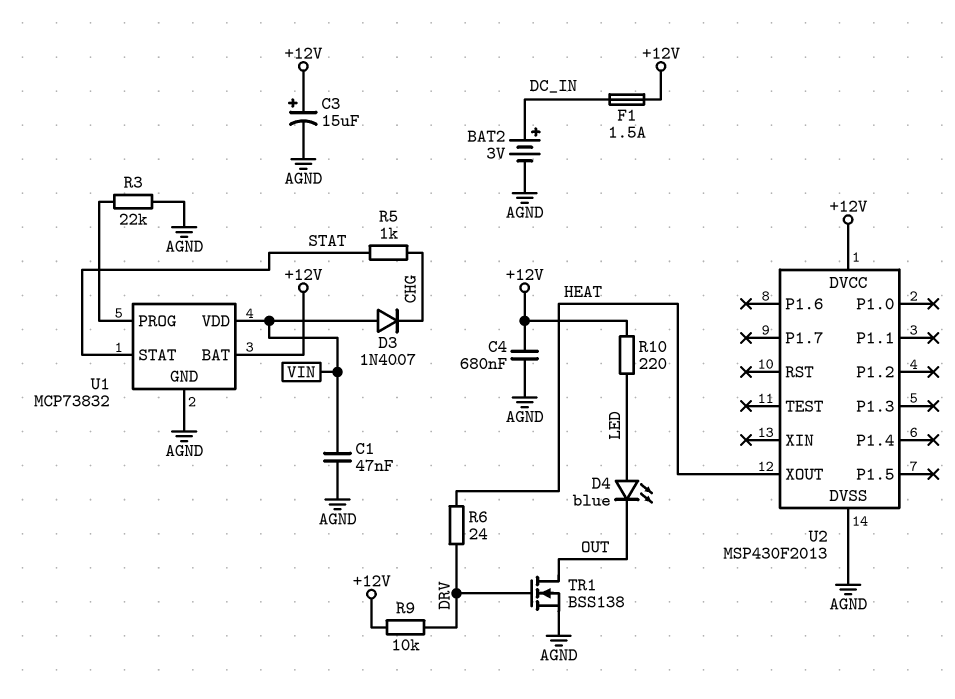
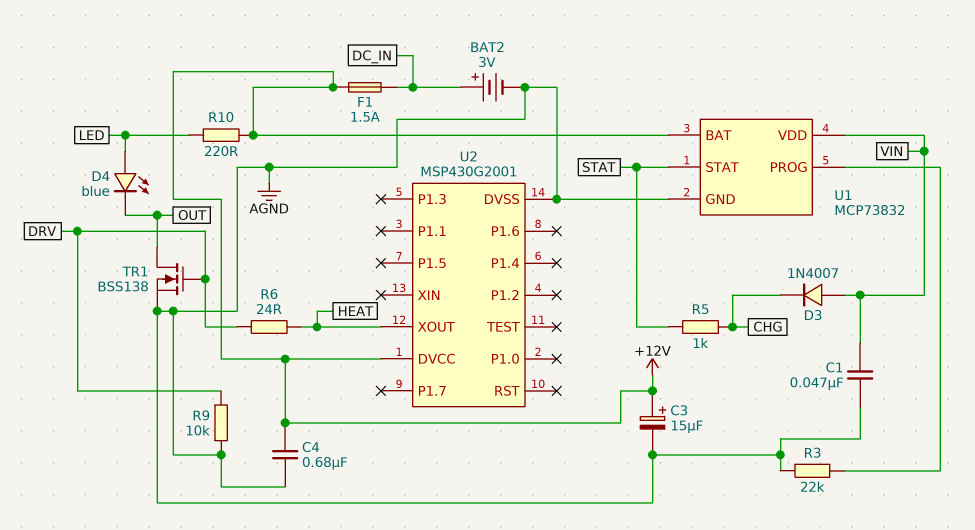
R9: 10k (+12V, DRV) -> 10k (AGND, DRV)
U2: MSP430F2013 -> MSP430G2001

